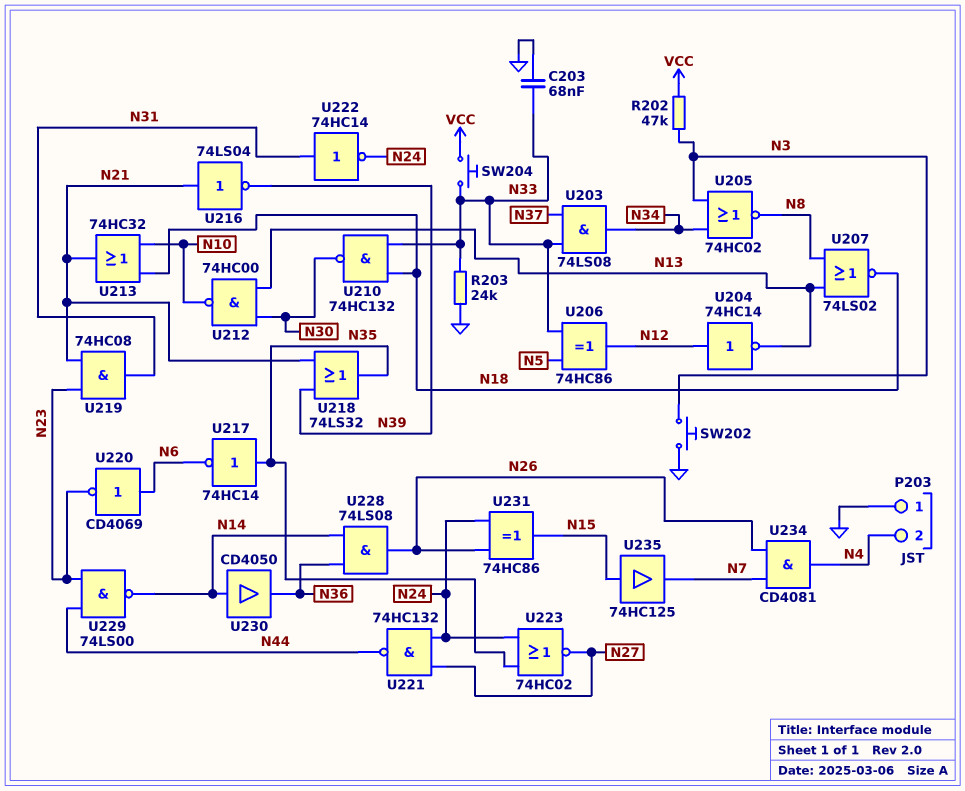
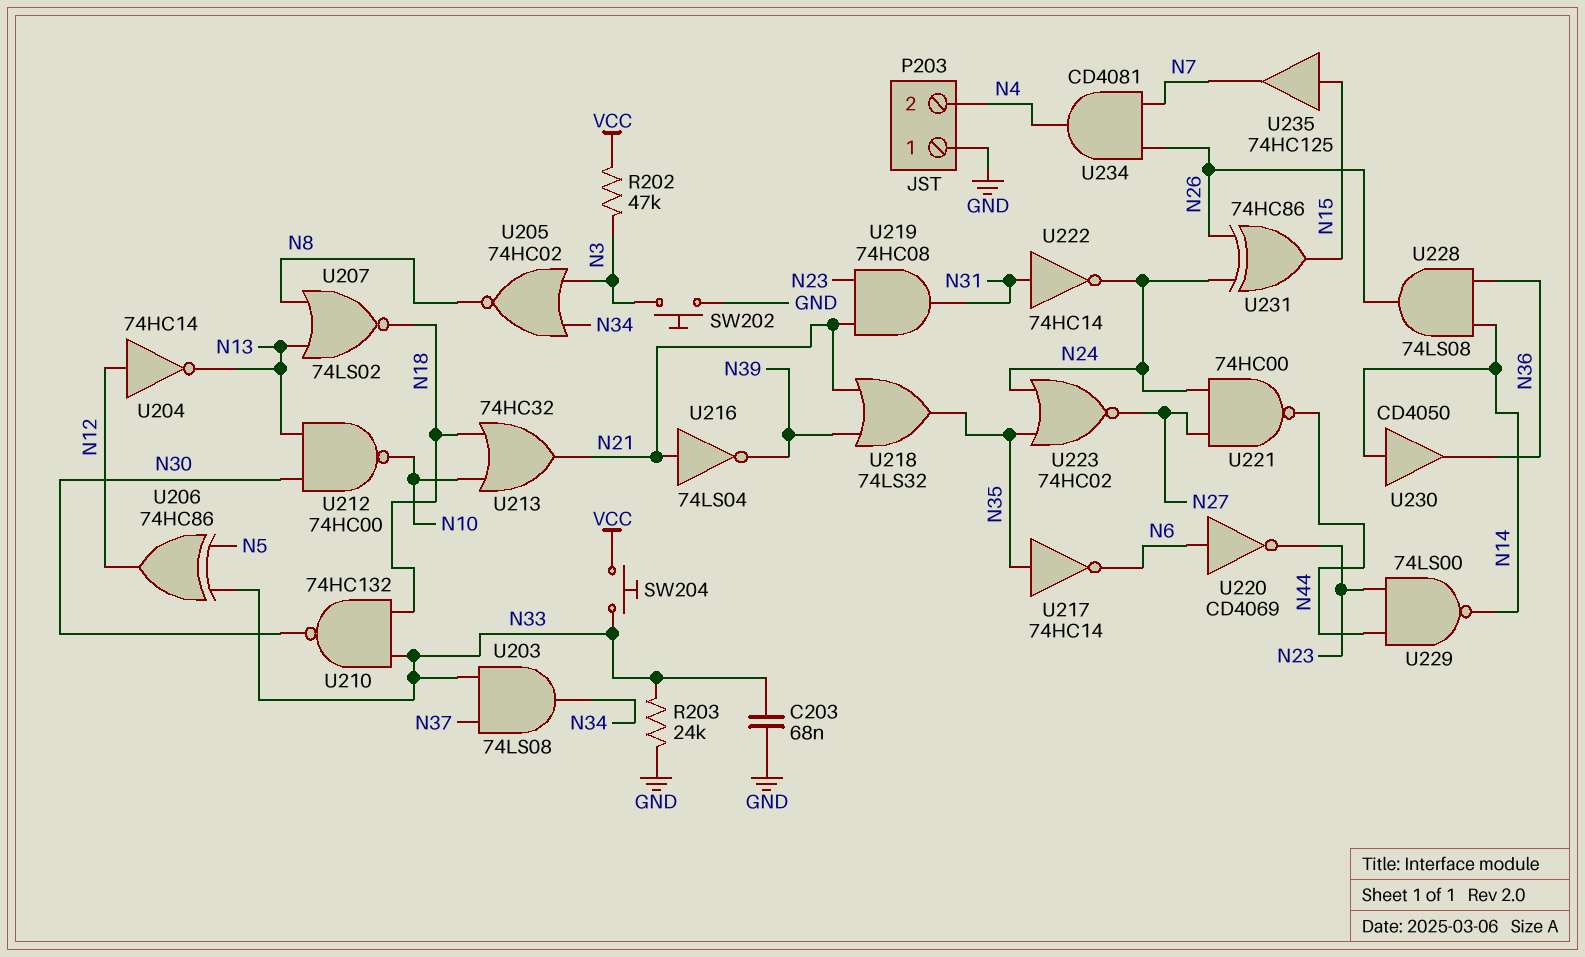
U221: NAND 74HC132 (in N24, in N27, out N44) -> NAND 74HC00 (in N24, in N27, out N44)

